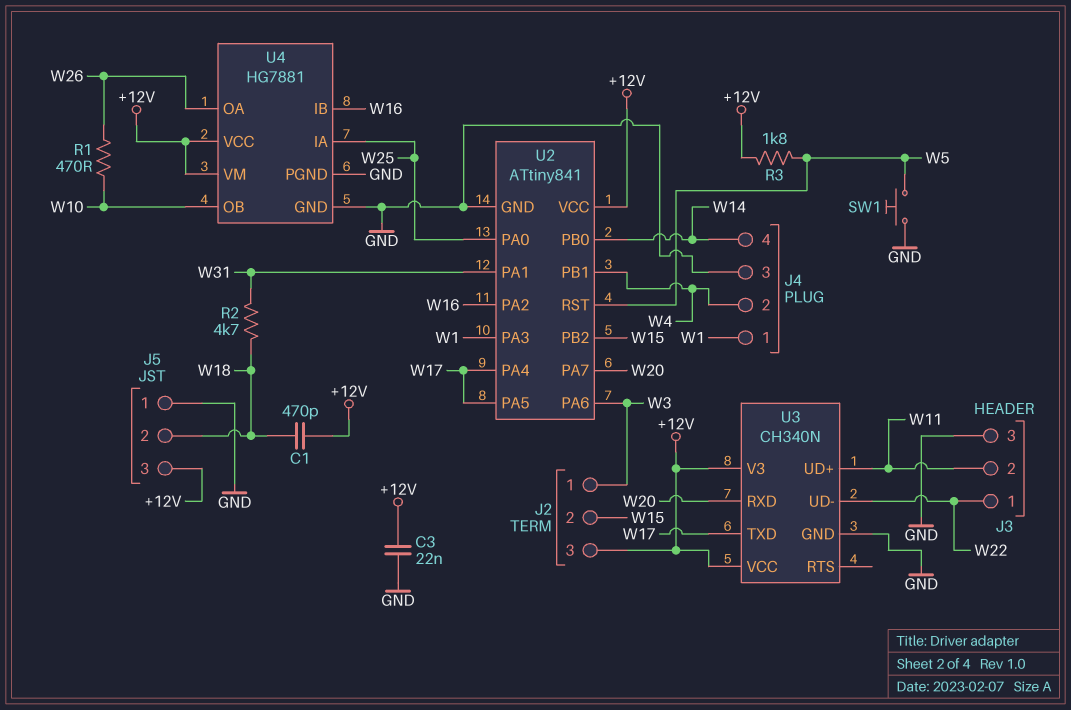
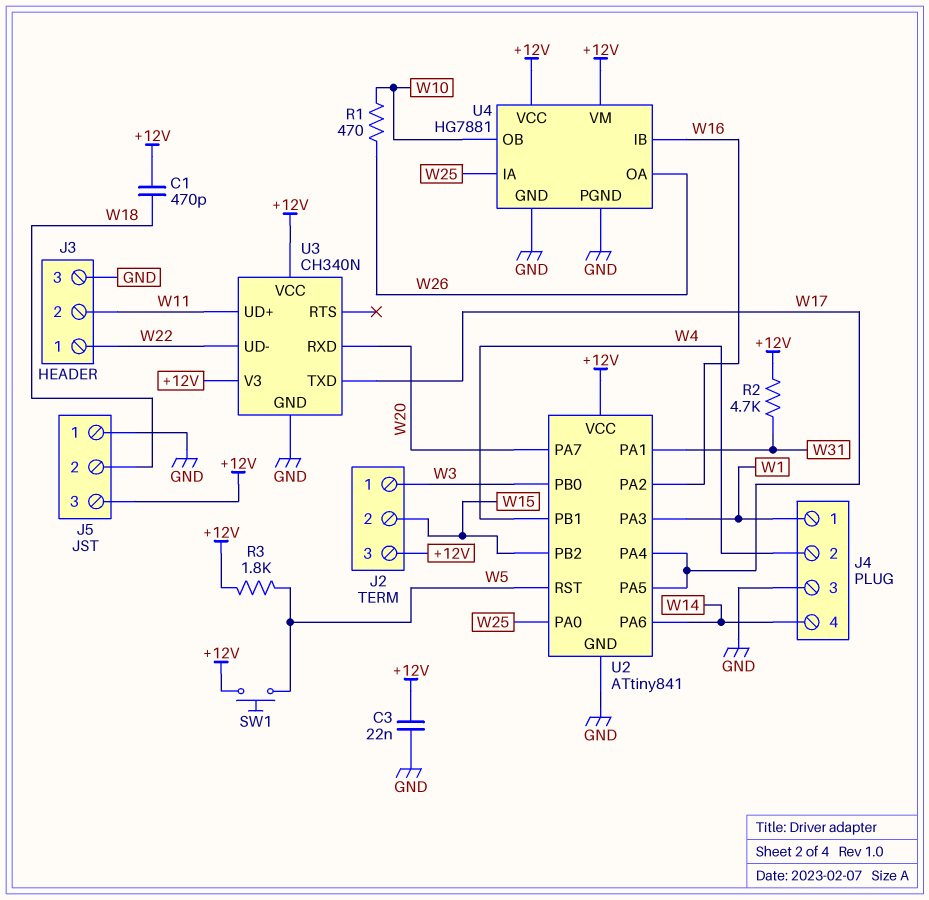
R2: 4.7k (W18, W31) -> 4.7k (+12V, W31)
SW1: button (GND, W5) -> button (+12V, W5)
U2 pin PA6: W3 -> W14
U2 pin PB0: W14 -> W3

